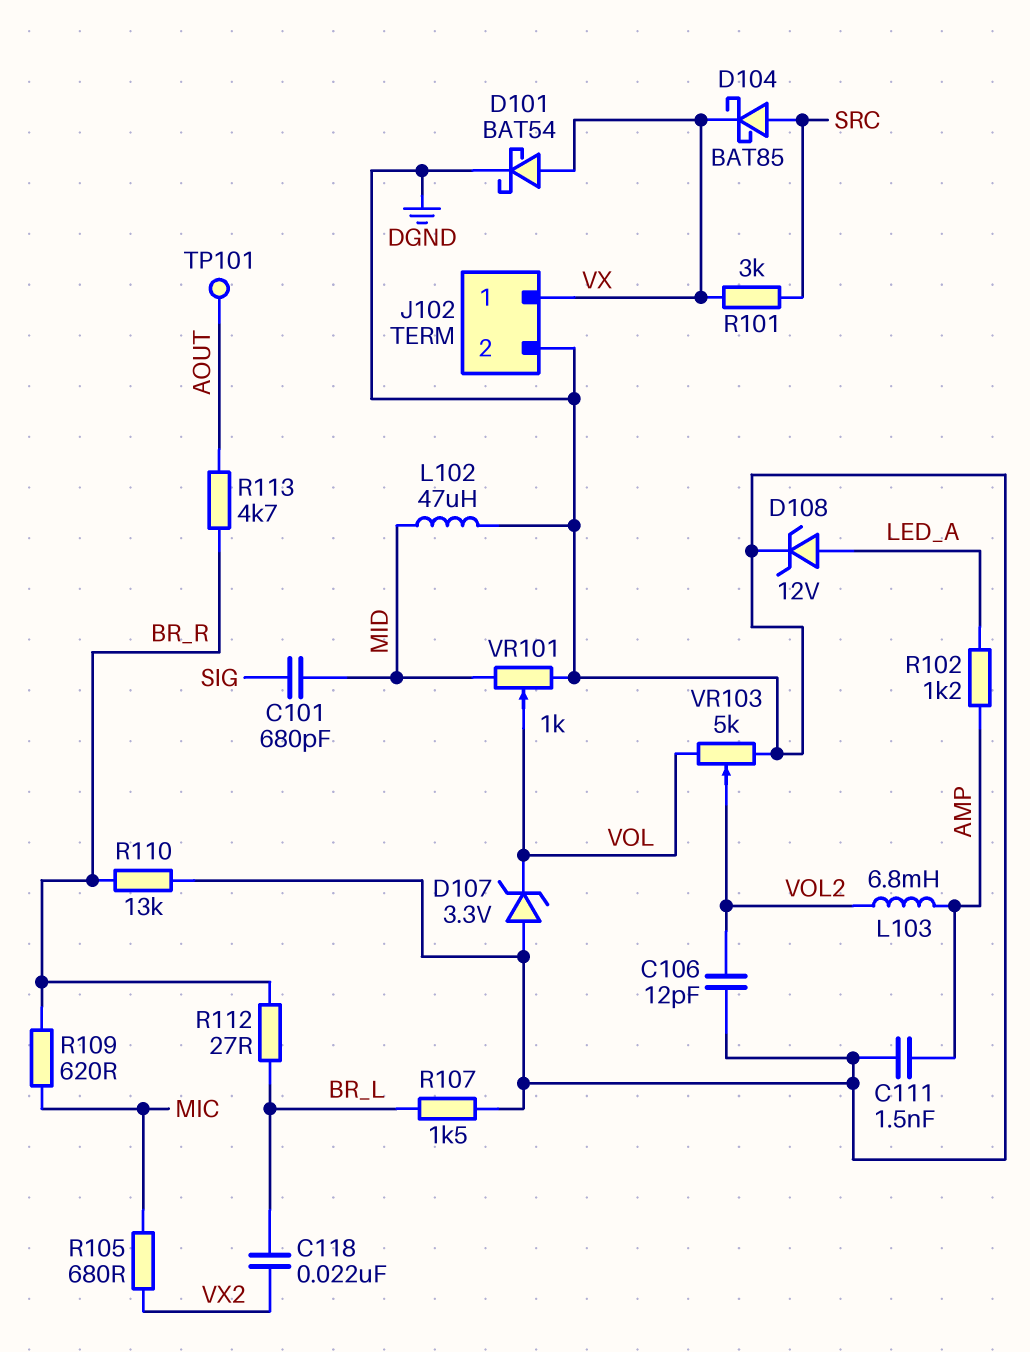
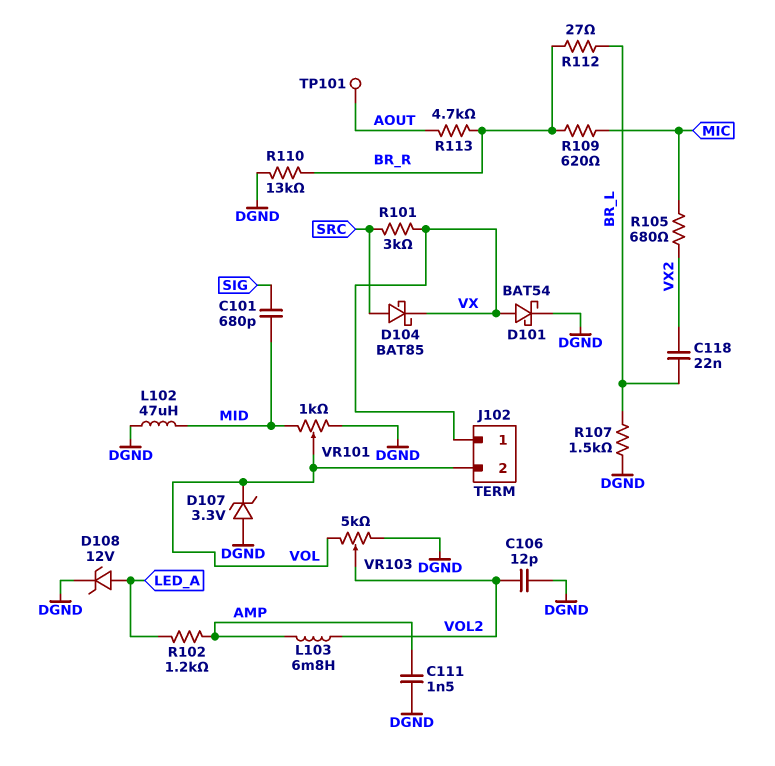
J102 pin 2: DGND -> VOL

